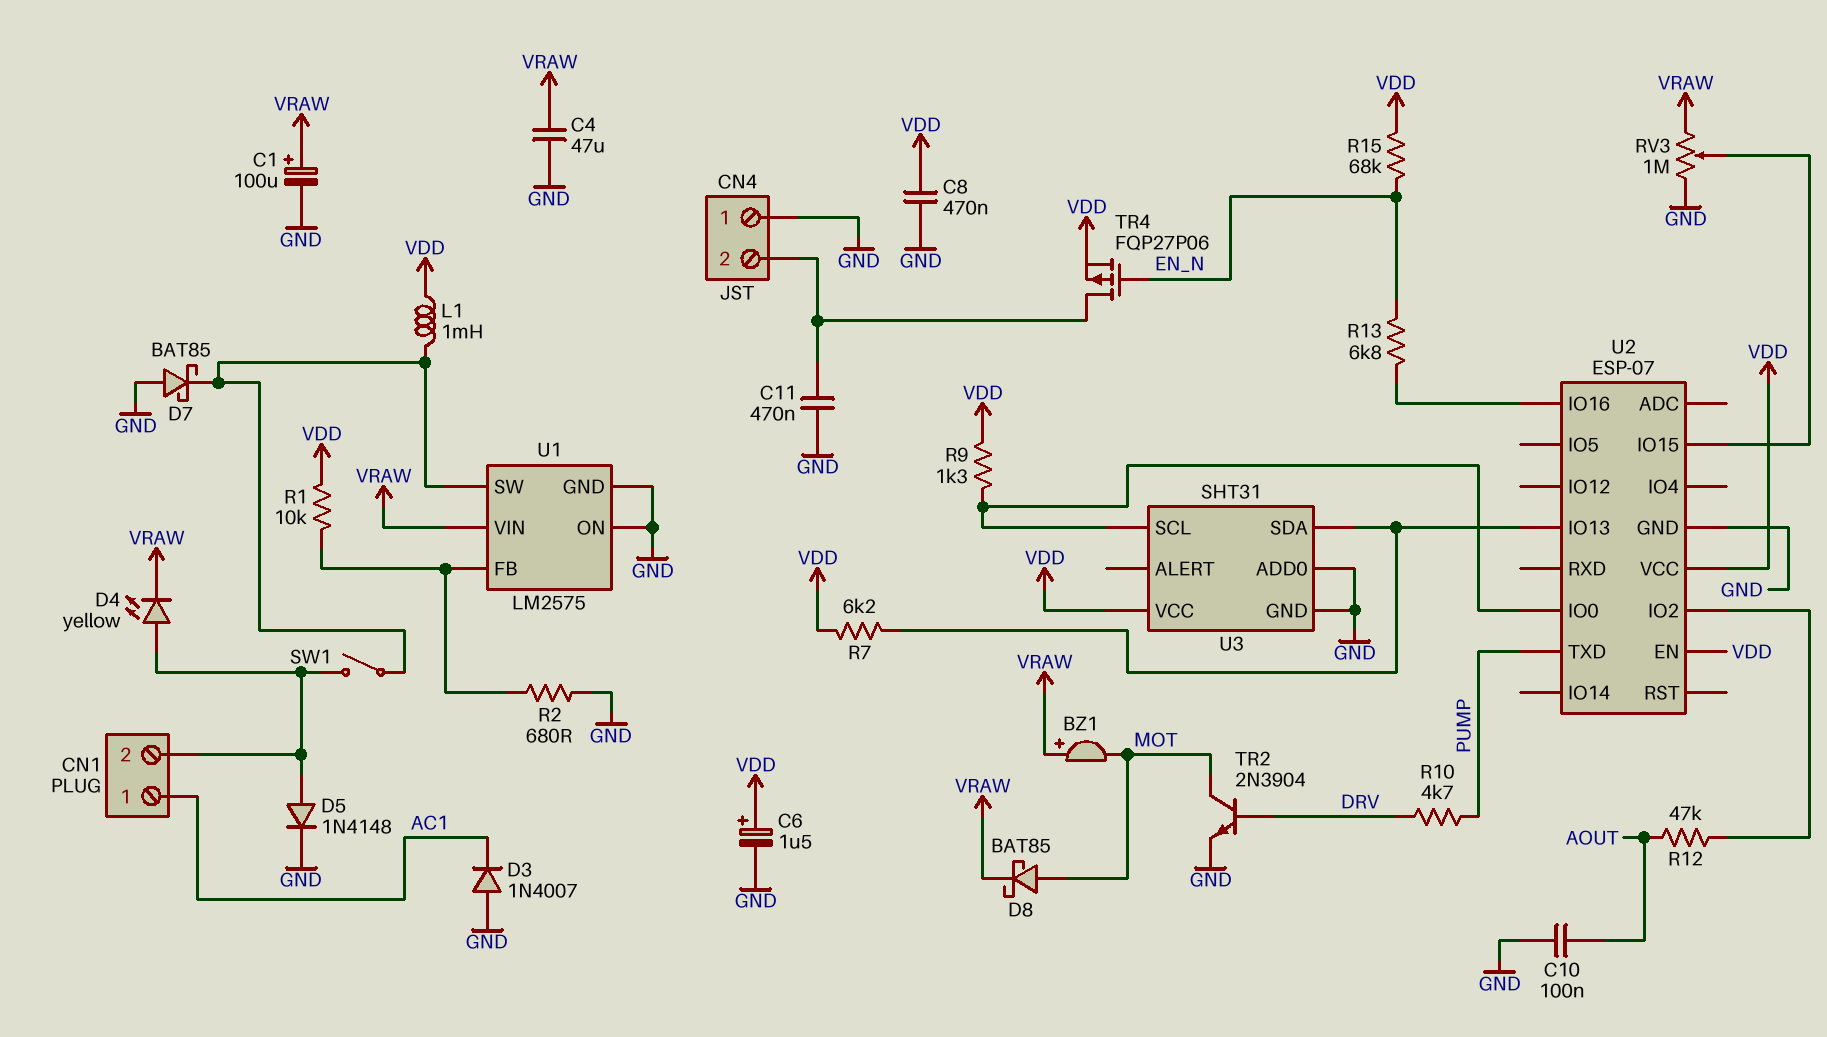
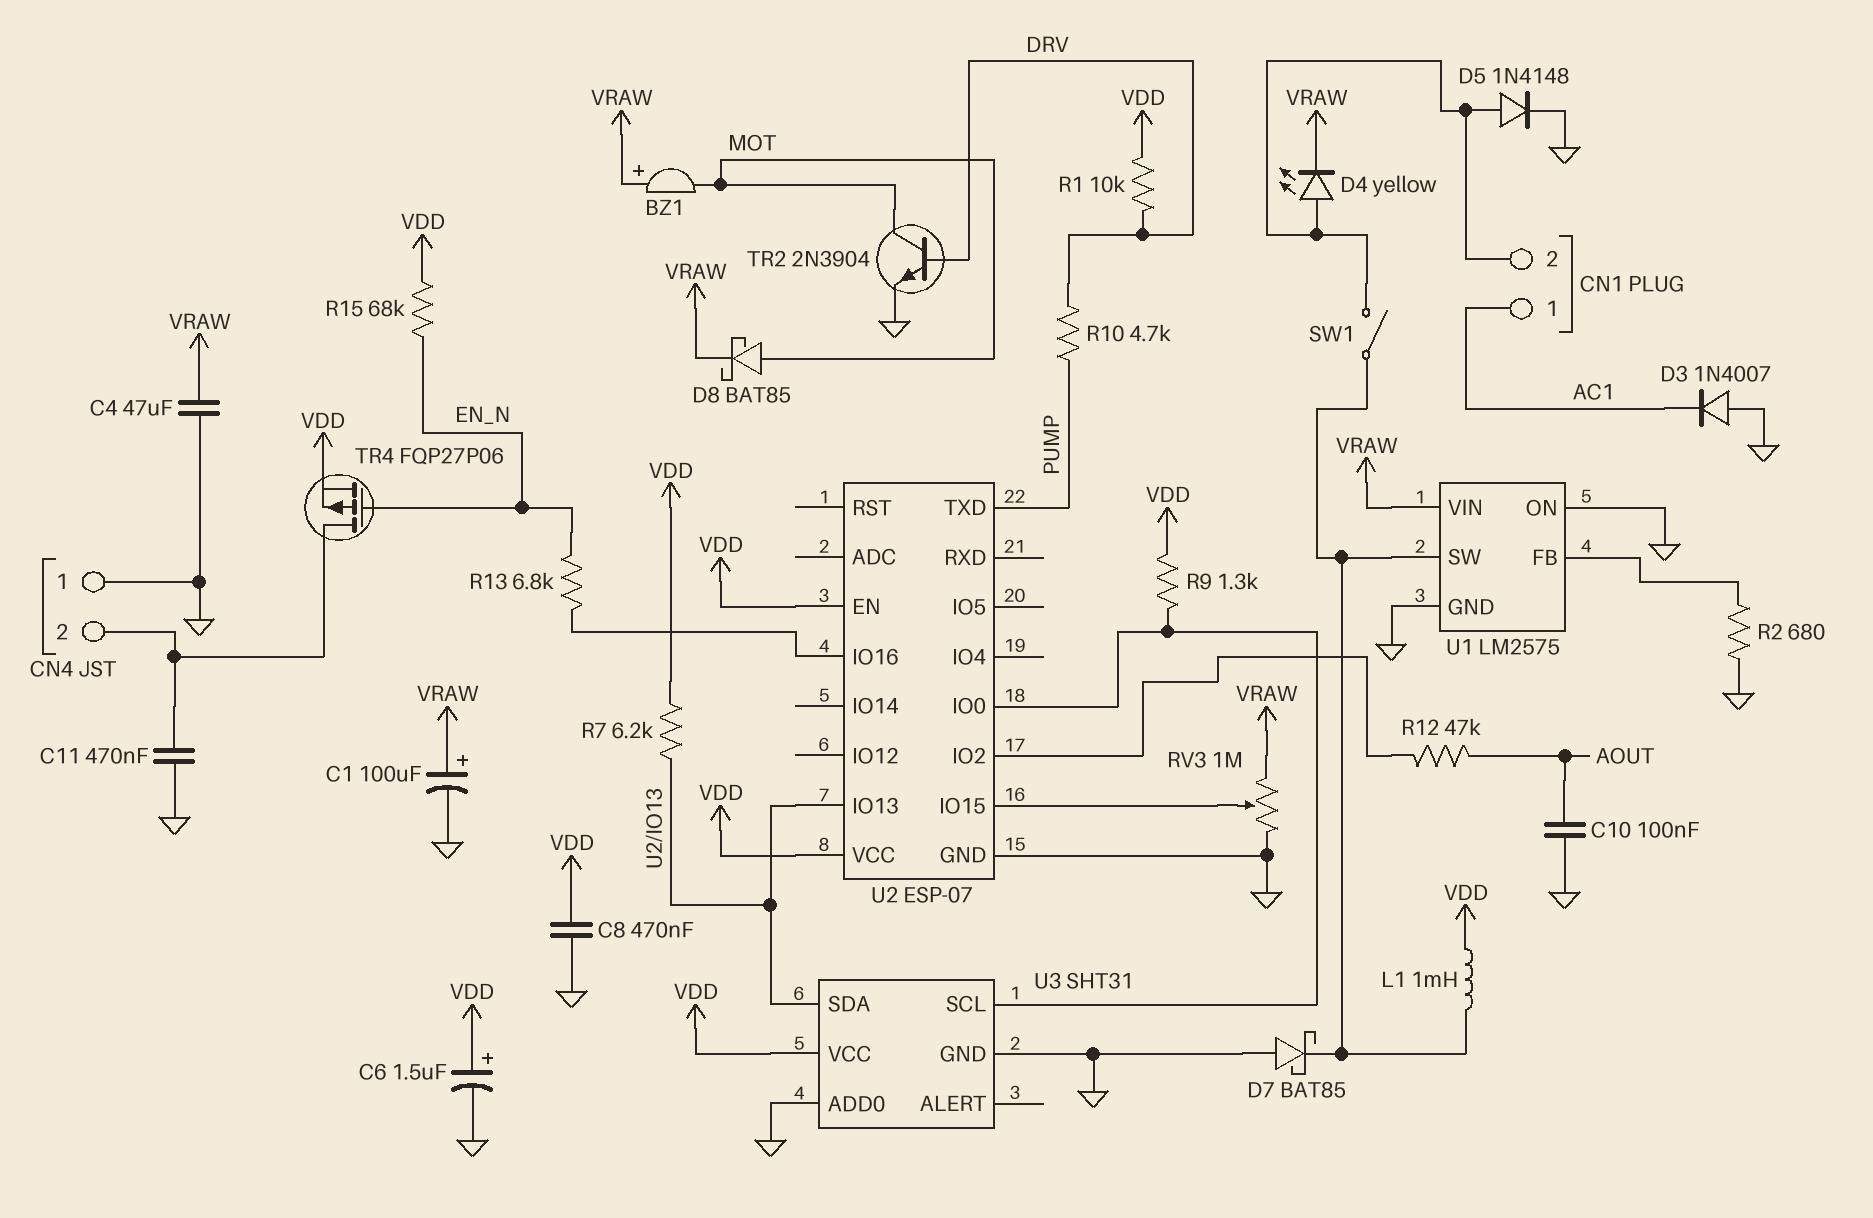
R1: 10k (U1/FB, VDD) -> 10k (DRV, VDD)

